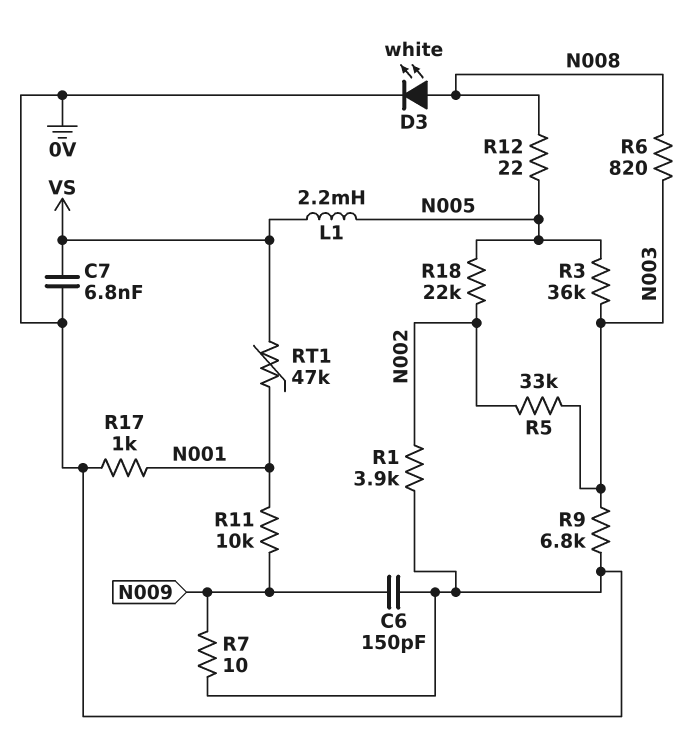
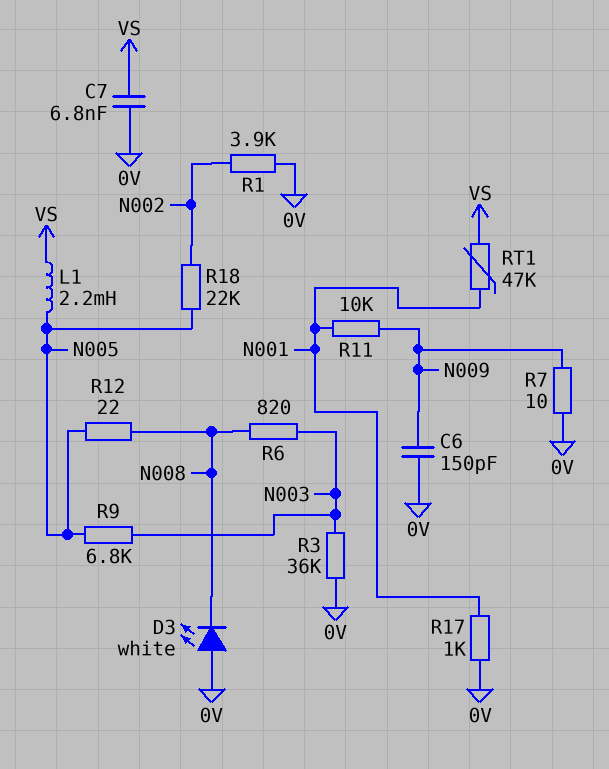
D3: LED white (A N008, K 0V) -> LED white (A 0V, K N008)
R3: 36k (N003, N005) -> 36k (0V, N003)
R5: 33k (N002, N003) -> none
R9: 6.8k (0V, N003) -> 6.8k (N003, N005)

